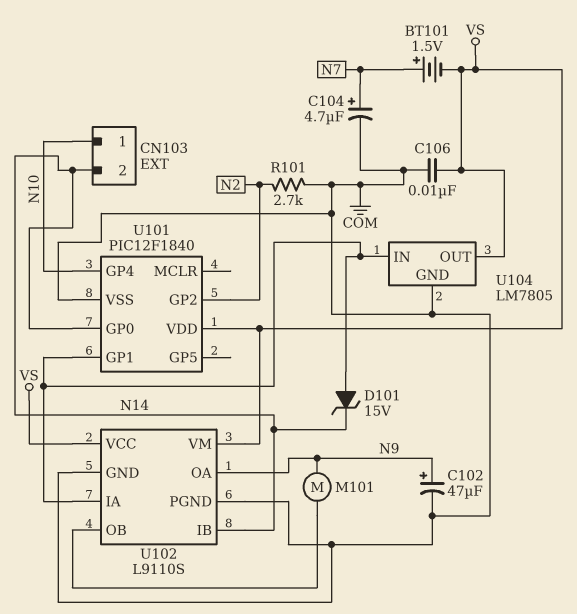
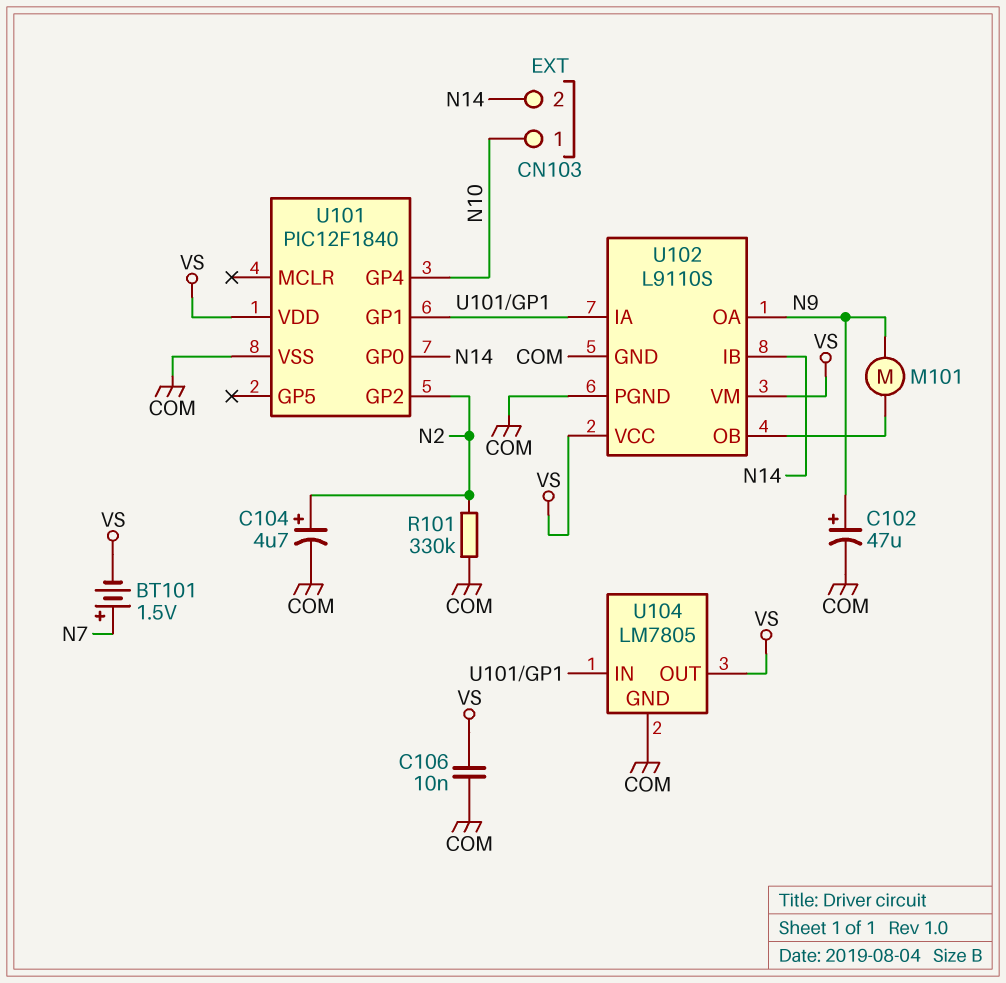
C104: 4.7uF (plus N7, minus COM) -> 4.7uF (plus N2, minus COM)
D101: zener 15V (A U101/GP1, K N14) -> none
R101: 2.7k (COM, N2) -> 330k (COM, N2)

